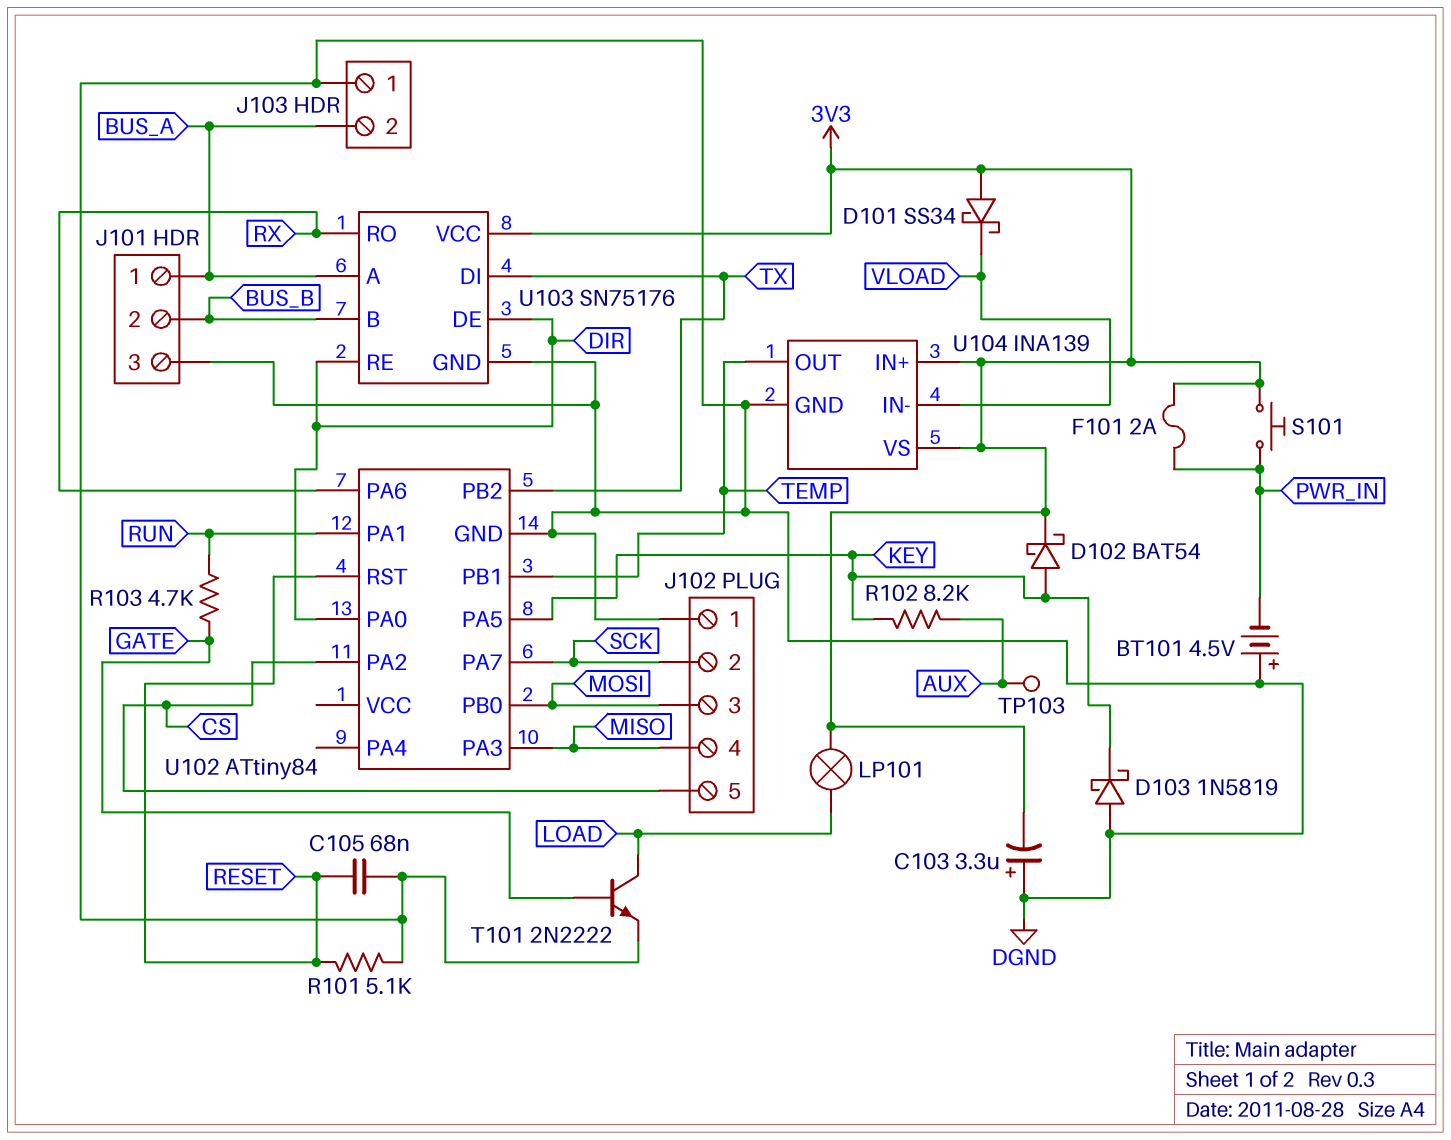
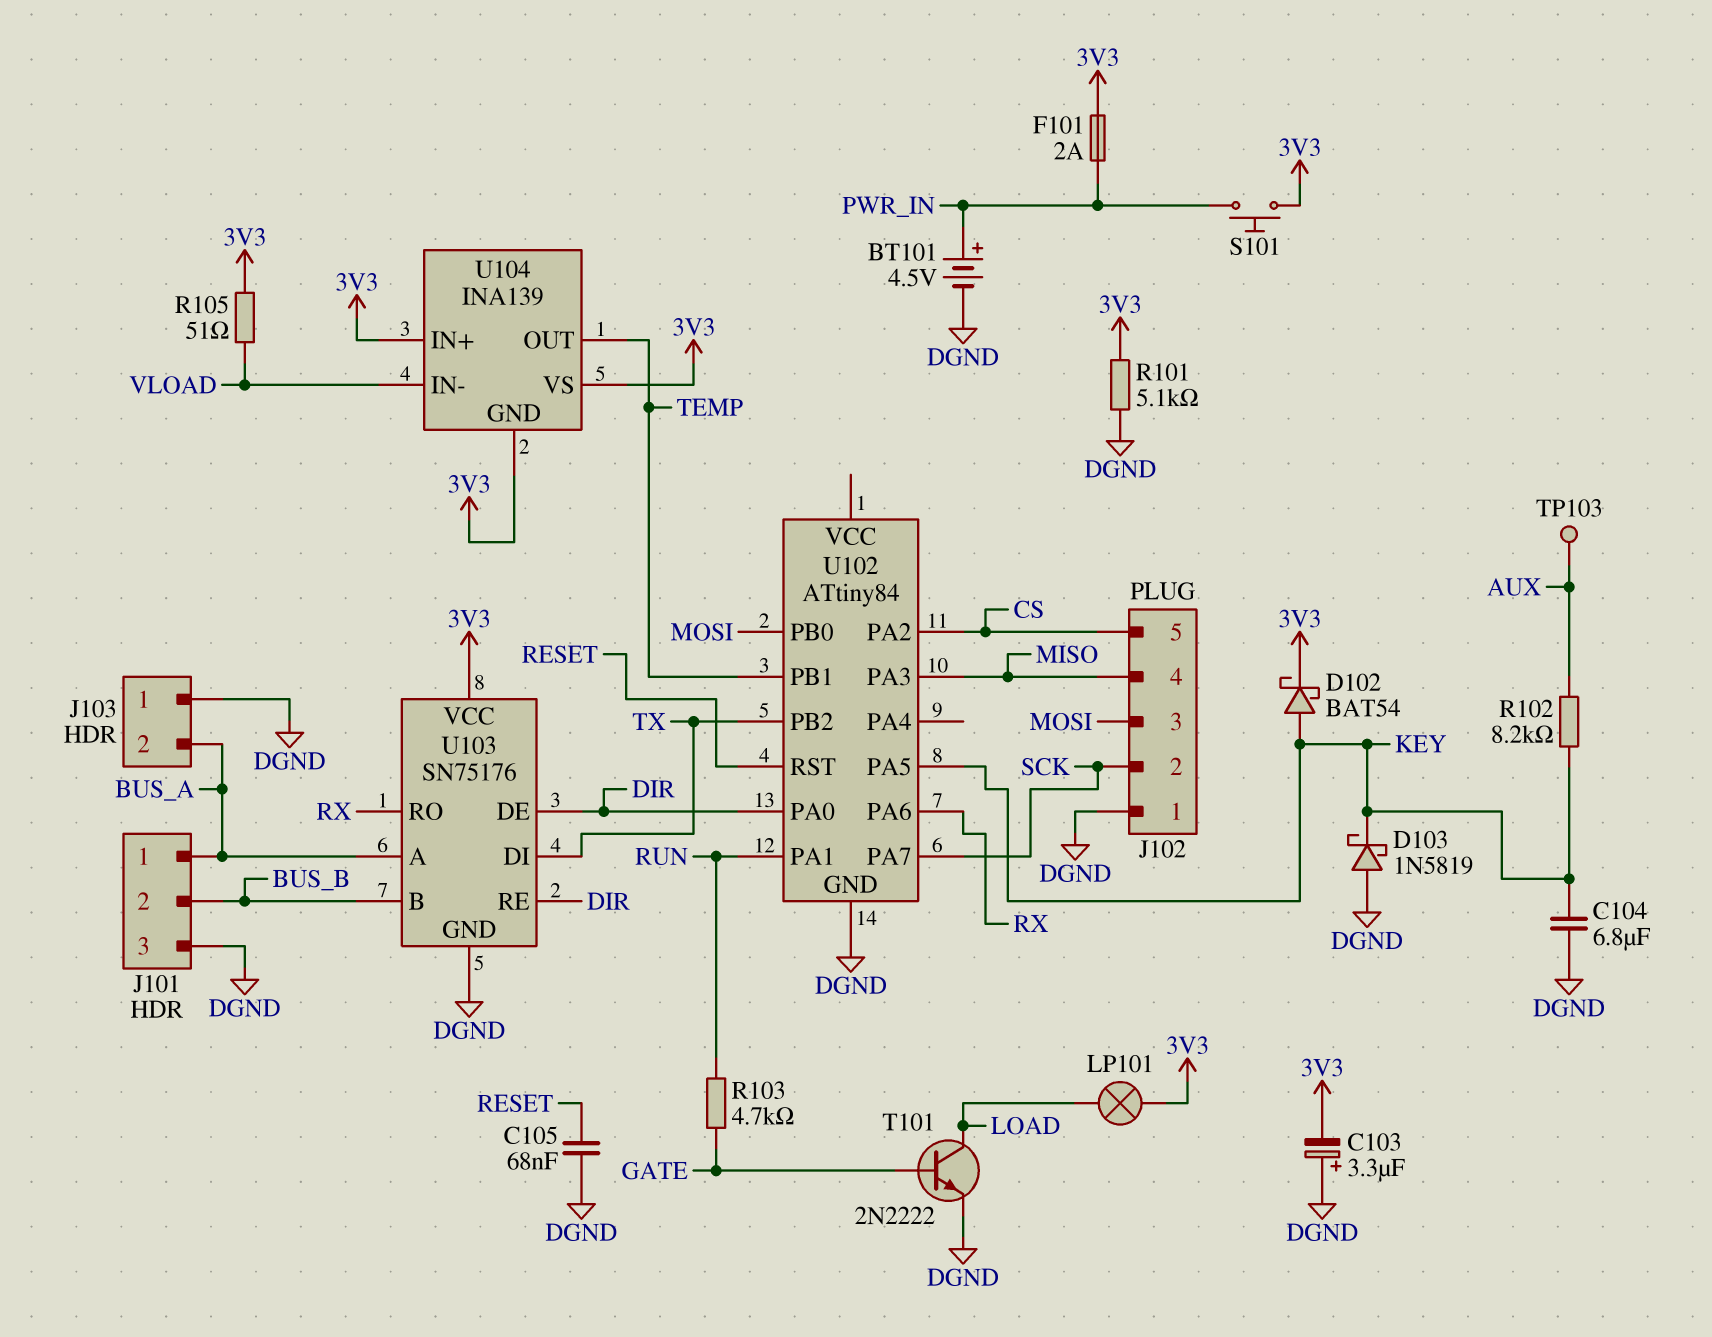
BT101: 4.5V (plus DGND, minus PWR_IN) -> 4.5V (plus PWR_IN, minus DGND)
C104: none -> 6.8uF (DGND, KEY)
D101: schottky SS34 (A 3V3, K VLOAD) -> none
R101: 5.1k (DGND, RESET) -> 5.1k (3V3, DGND)
R105: none -> 51 (3V3, VLOAD)
U104 pin GND: DGND -> 3V3

